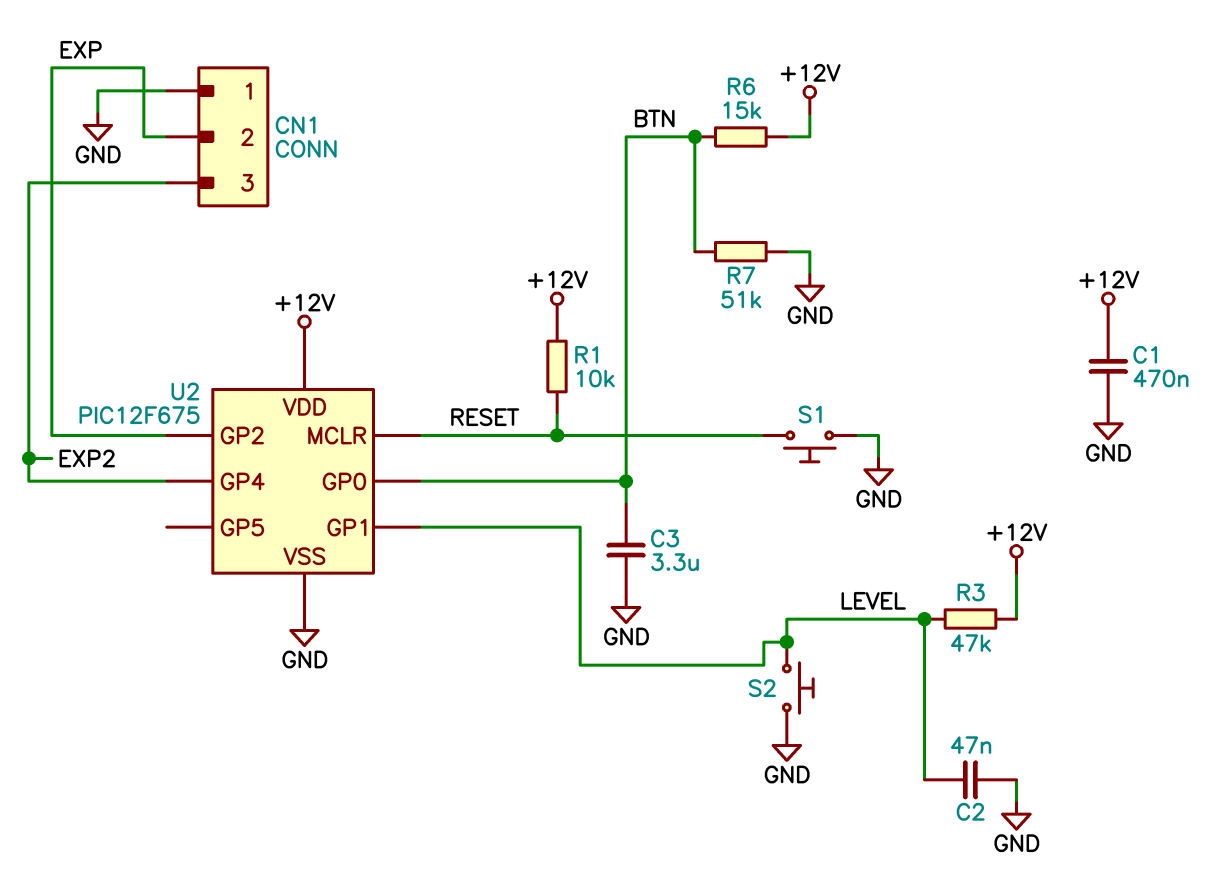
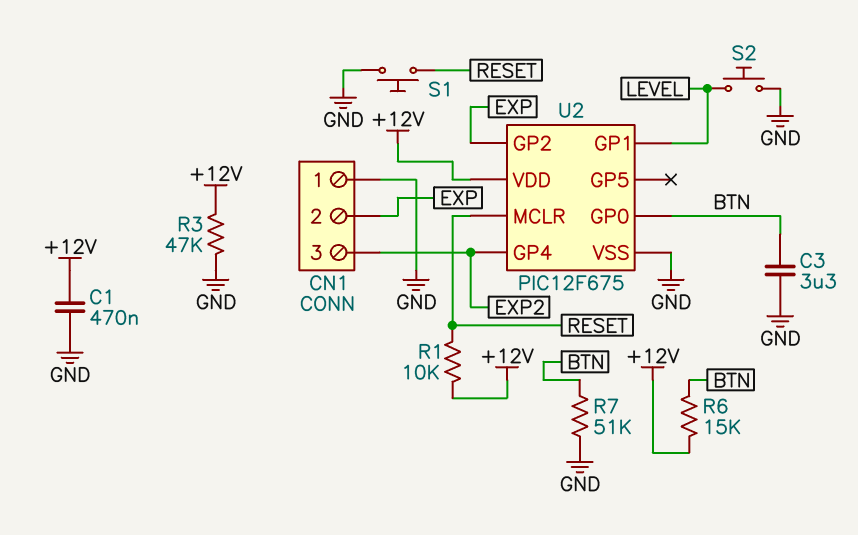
C2: 47nF (GND, LEVEL) -> none
R3: 47k (+12V, LEVEL) -> 47k (+12V, GND)

